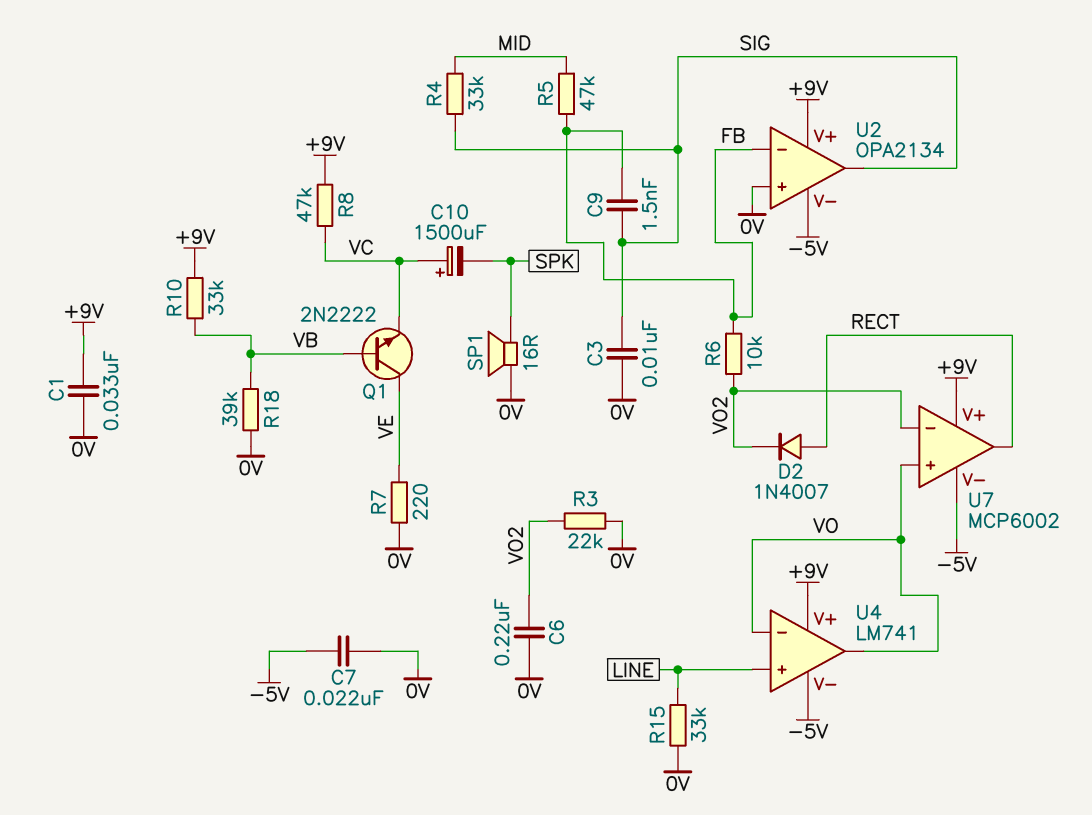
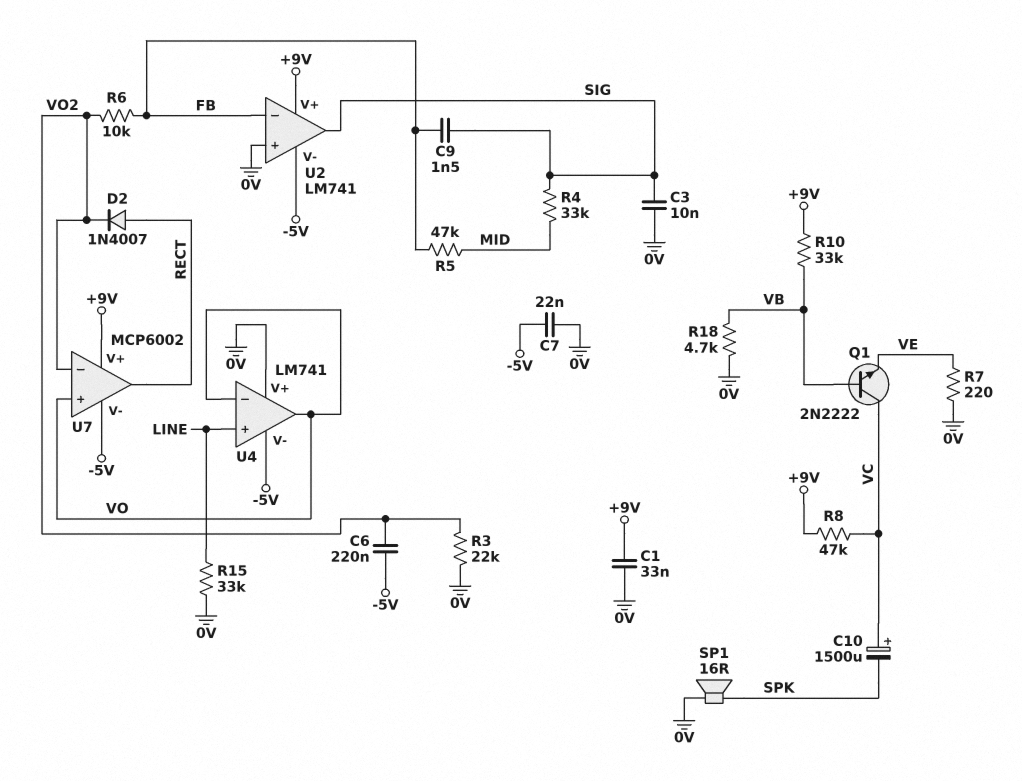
C6: 220nF (0V, VO2) -> 220nF (-5V, VO2)
Q1: NPN 2N2222 (B VB, C VE, E VC) -> NPN 2N2222 (B VB, C VC, E VE)
R18: 39k (0V, VB) -> 4.7k (0V, VB)
U2: OPA2134 -> LM741
U4 pin V+: +9V -> 0V

